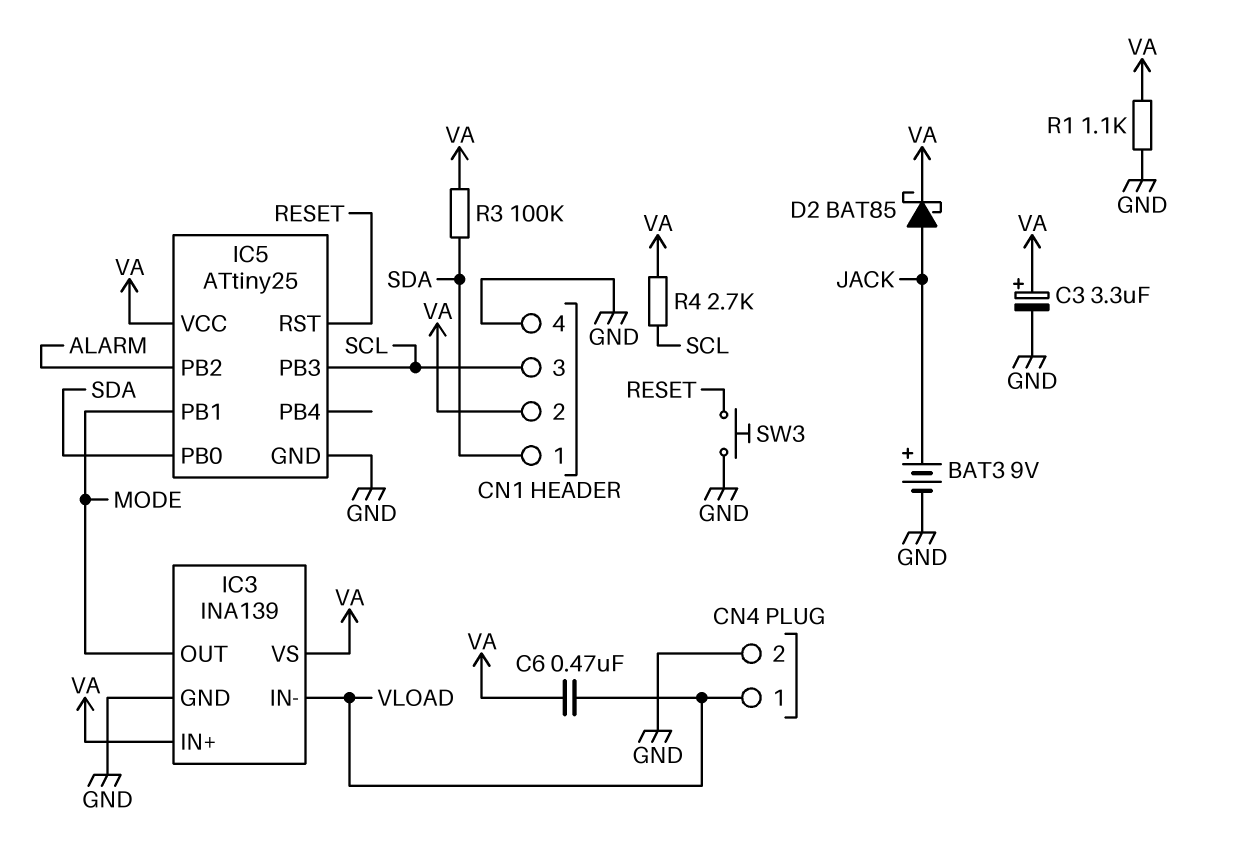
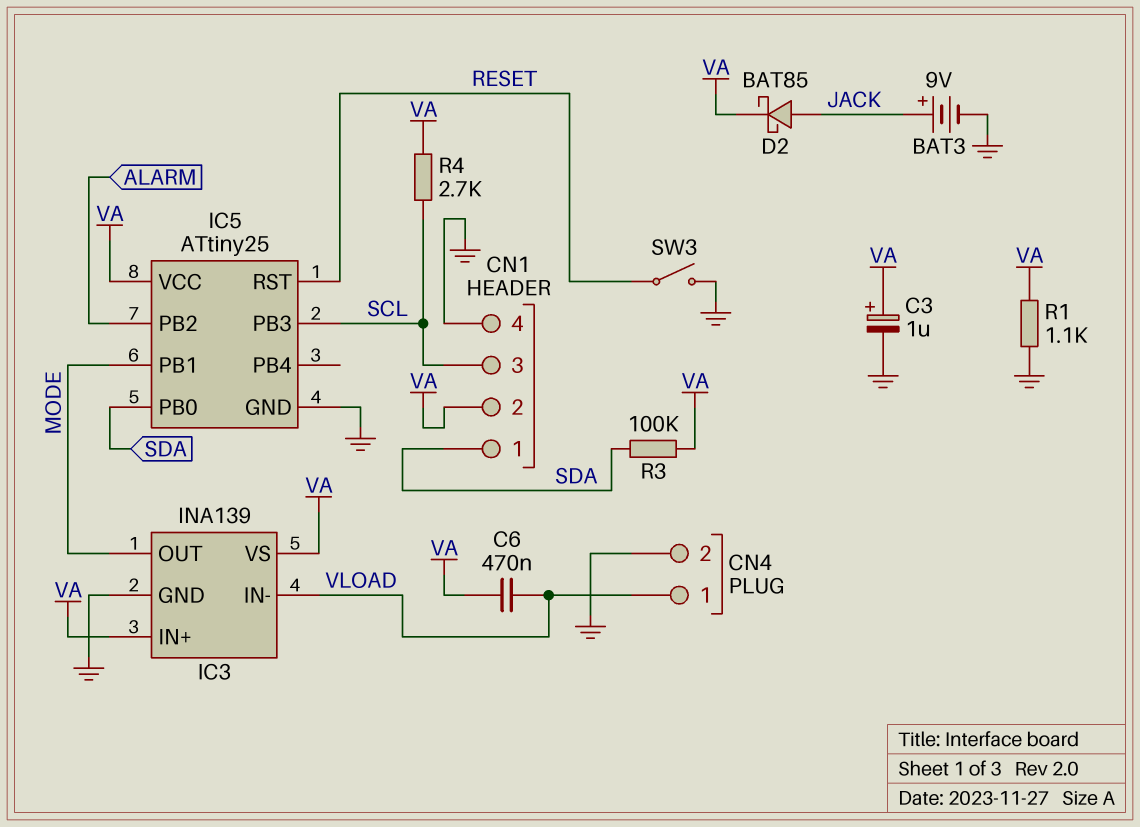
C3: 3.3uF (plus VA, minus GND) -> 1uF (plus VA, minus GND)
SW3: button (GND, RESET) -> switch (GND, RESET)

